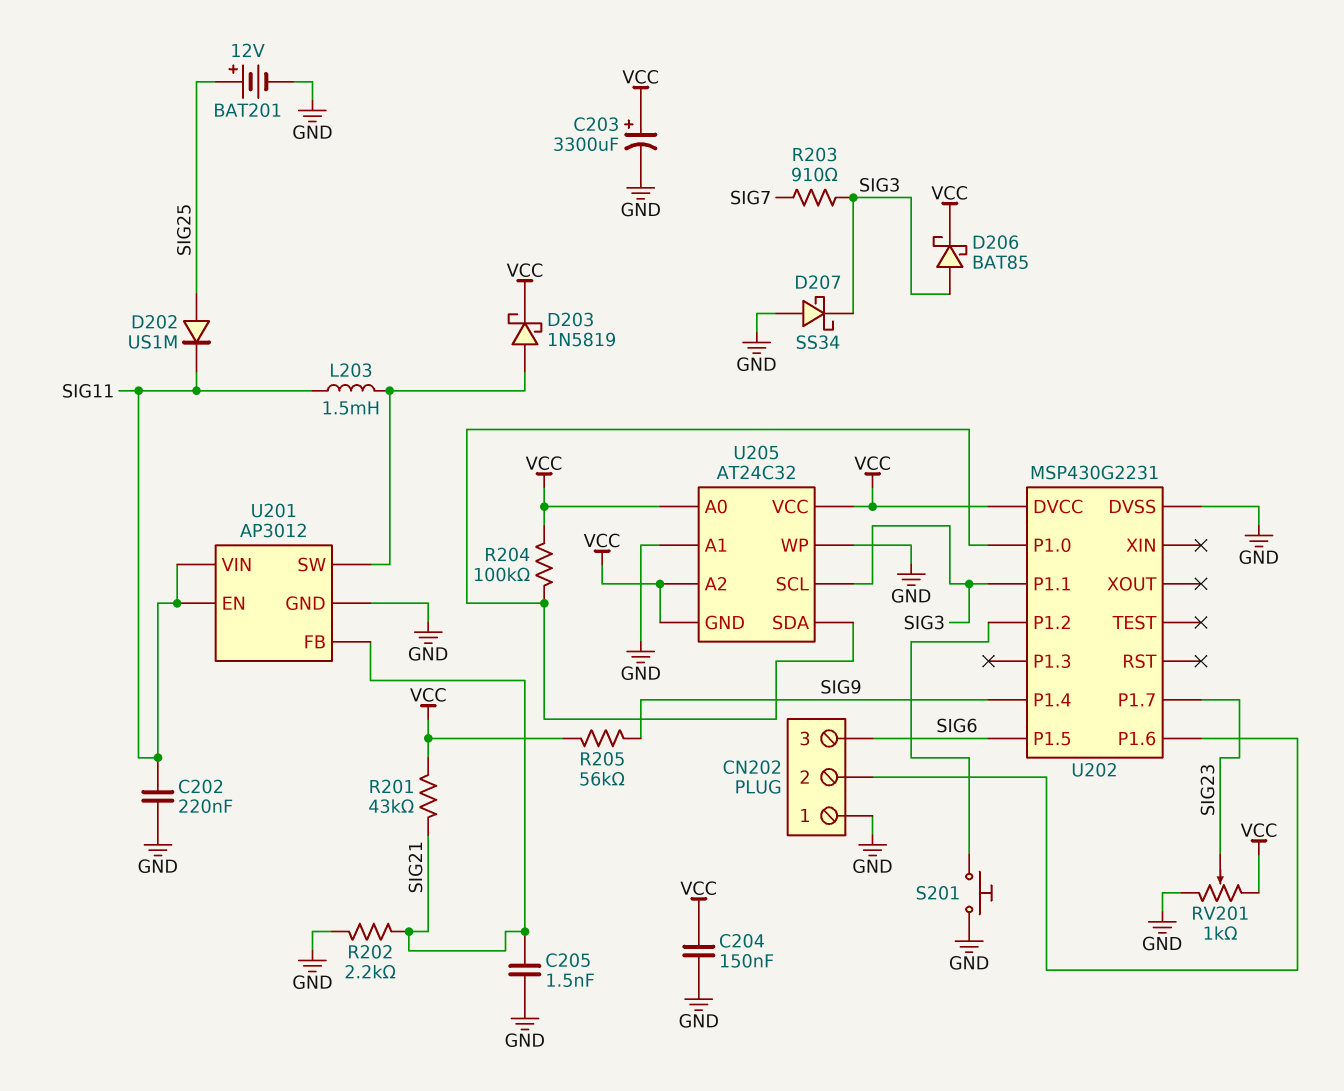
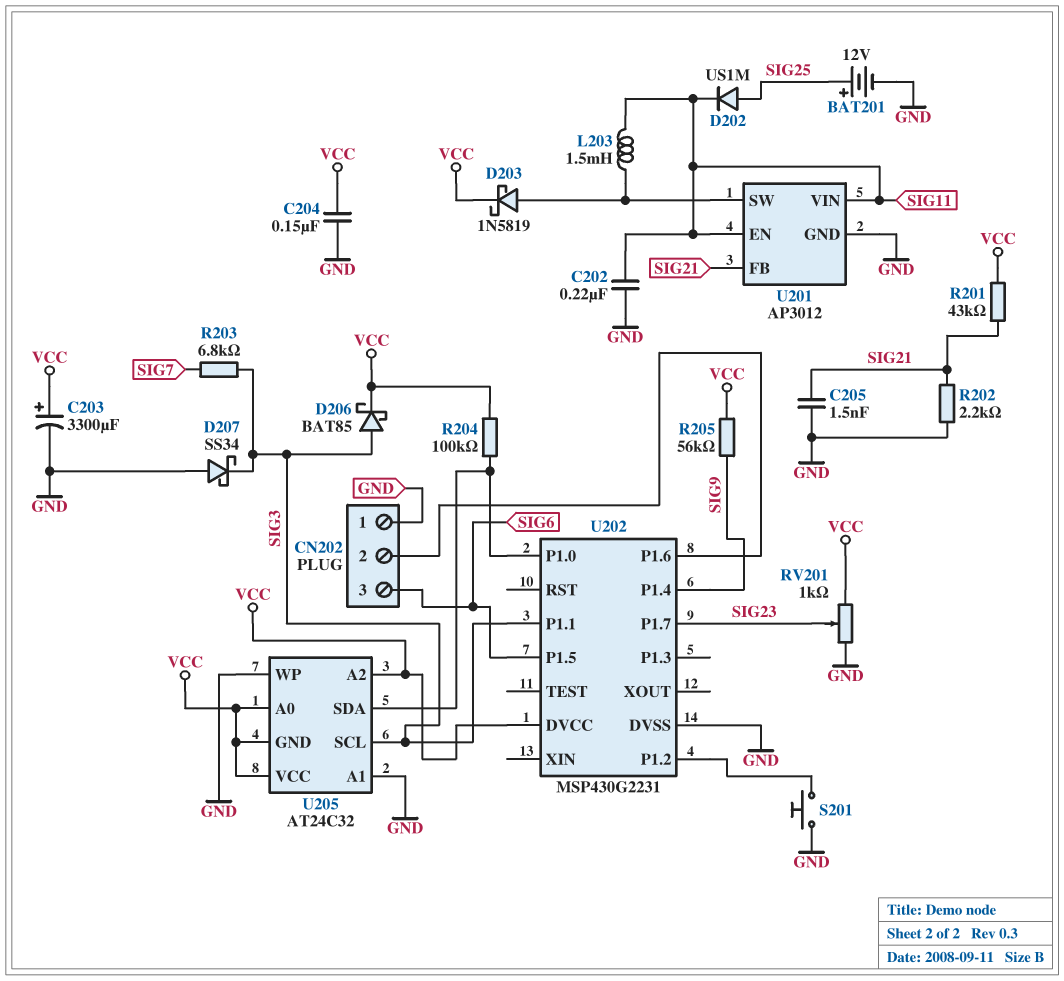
R203: 910 (SIG3, SIG7) -> 6.8k (SIG3, SIG7)

